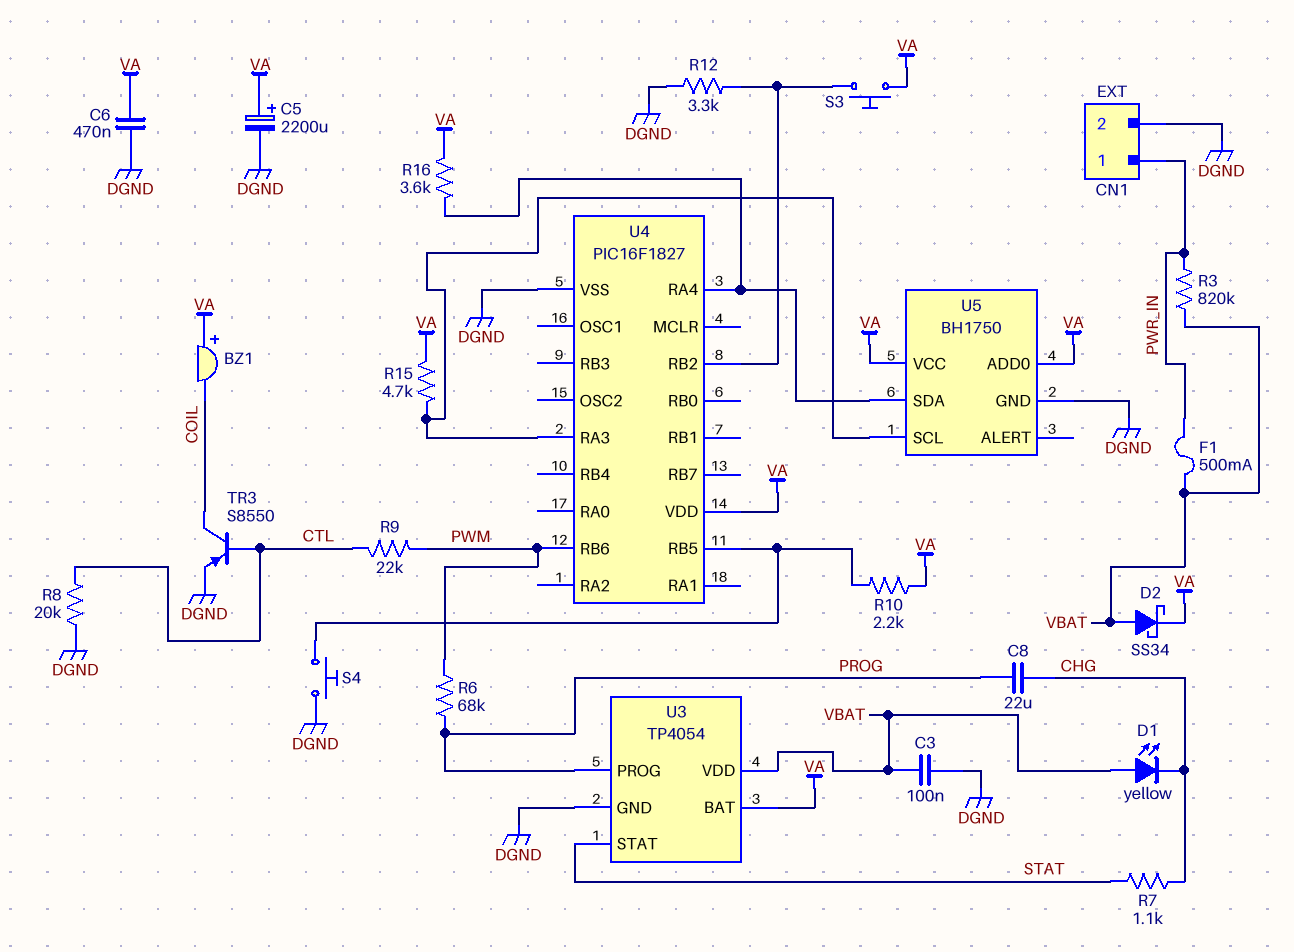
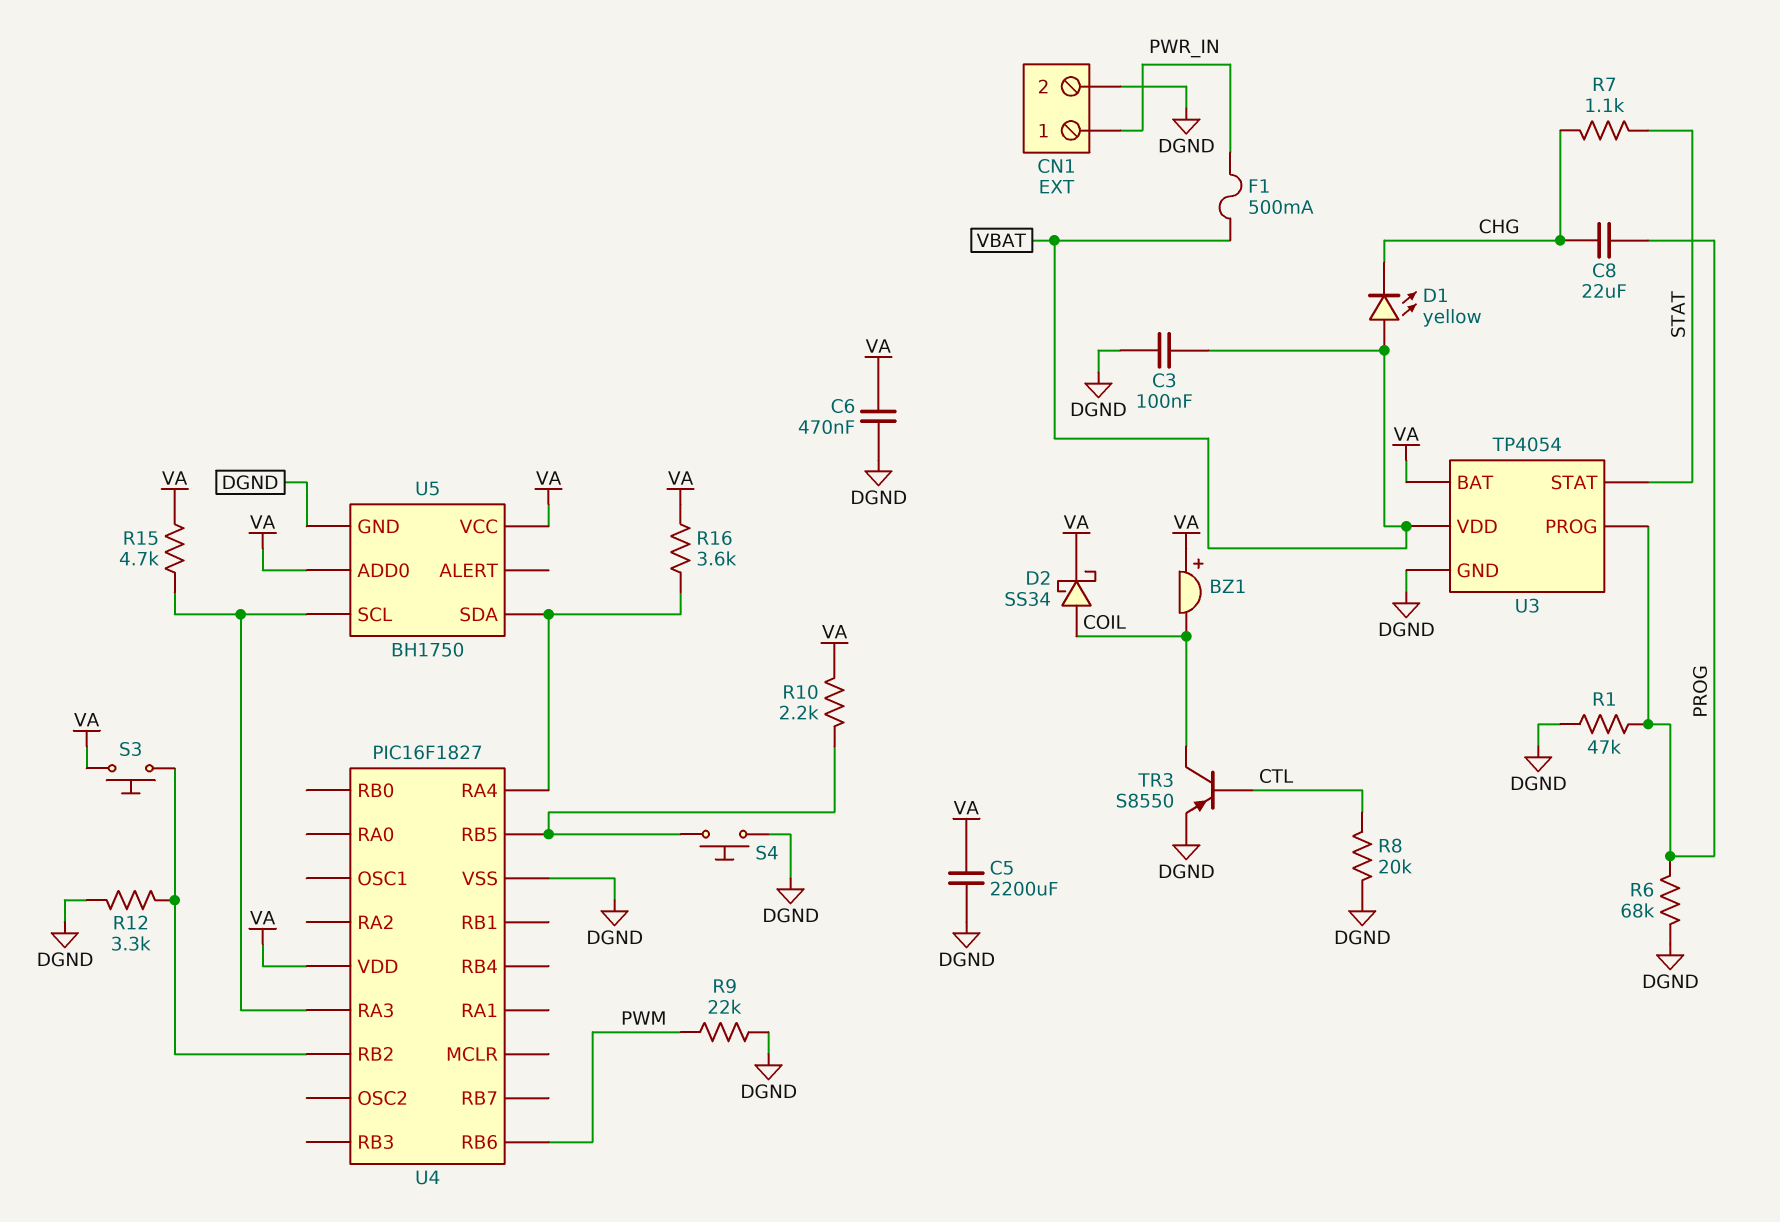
C5: 2200uF (plus VA, minus DGND) -> 2200uF (DGND, VA)
D2: schottky SS34 (A VBAT, K VA) -> schottky SS34 (A COIL, K VA)
R1: none -> 47k (DGND, PROG)
R3: 820k (PWR_IN, VBAT) -> none
R6: 68k (PROG, PWM) -> 68k (DGND, PROG)
R9: 22k (CTL, PWM) -> 22k (DGND, PWM)

